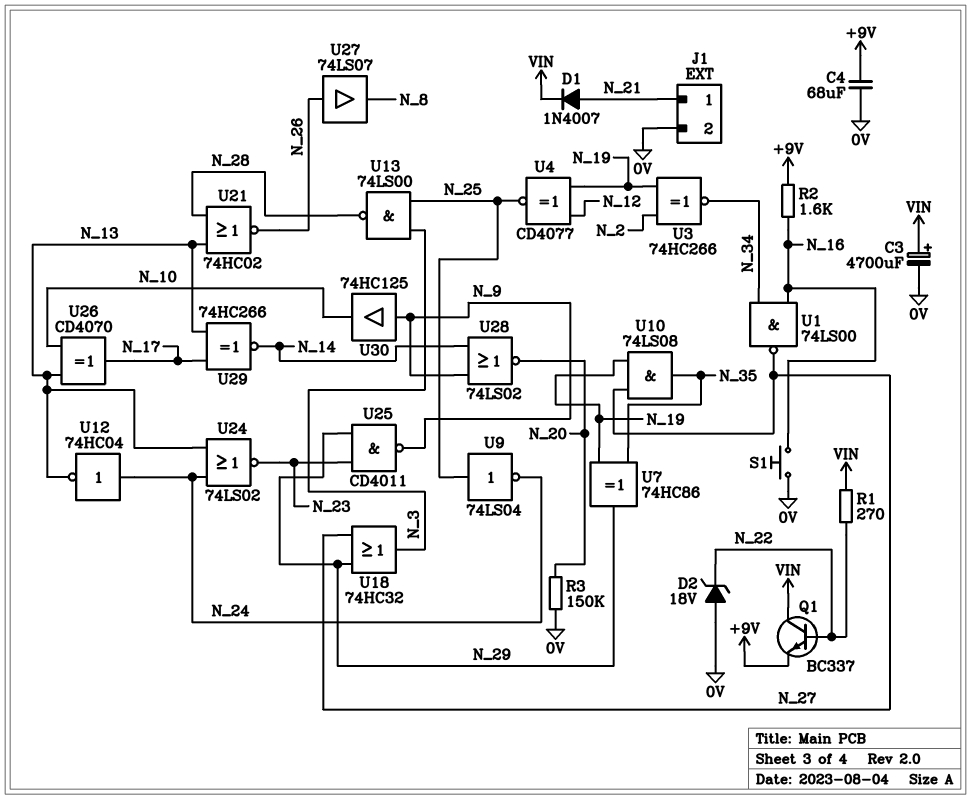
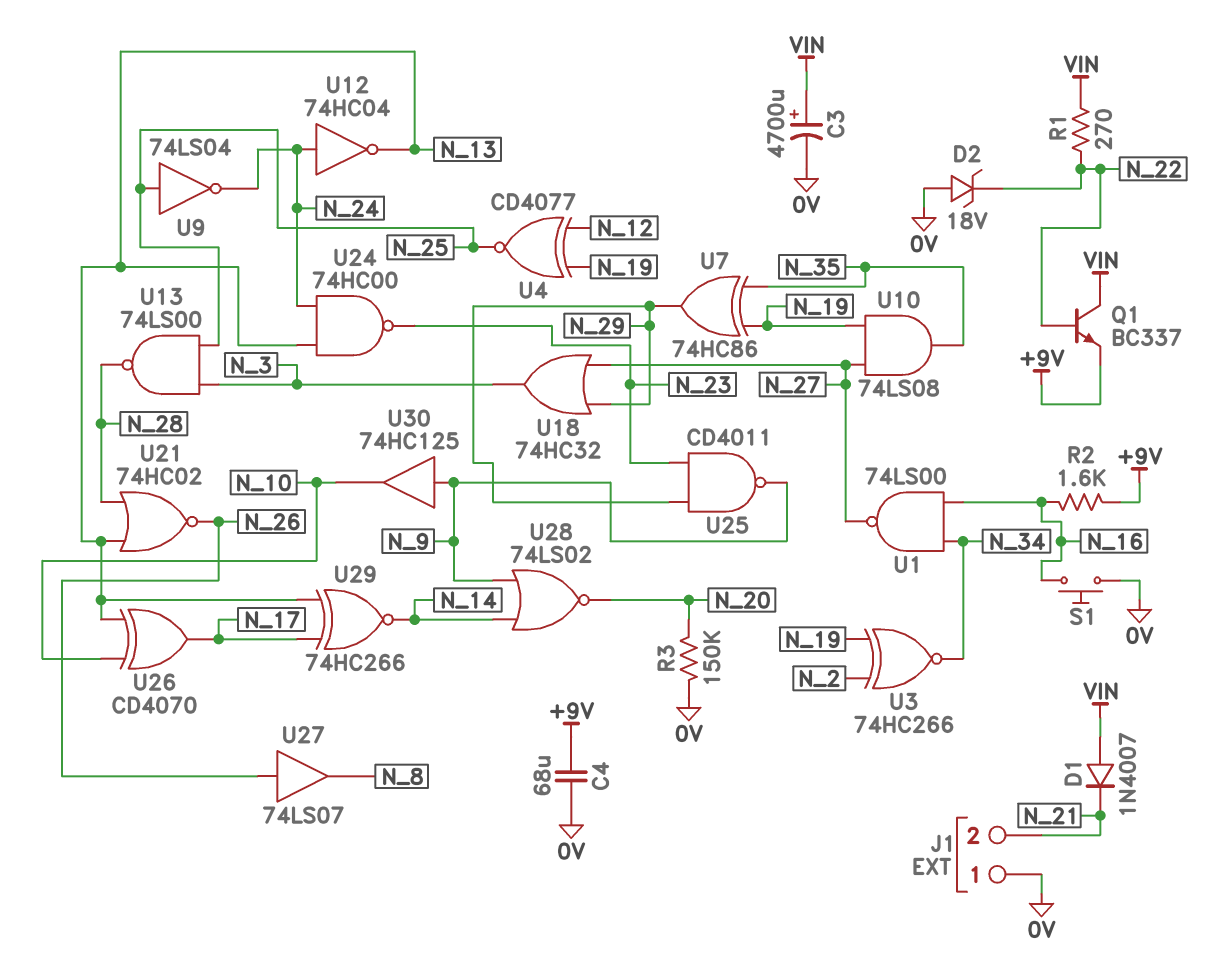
D1: diode 1N4007 (A N_21, K VIN) -> diode 1N4007 (A VIN, K N_21)
J1 pin 1: N_21 -> 0V
J1 pin 2: 0V -> N_21
U24: NOR 74LS02 (in N_13, in N_24, out N_23) -> NAND 74HC00 (in N_13, in N_24, out N_23)

